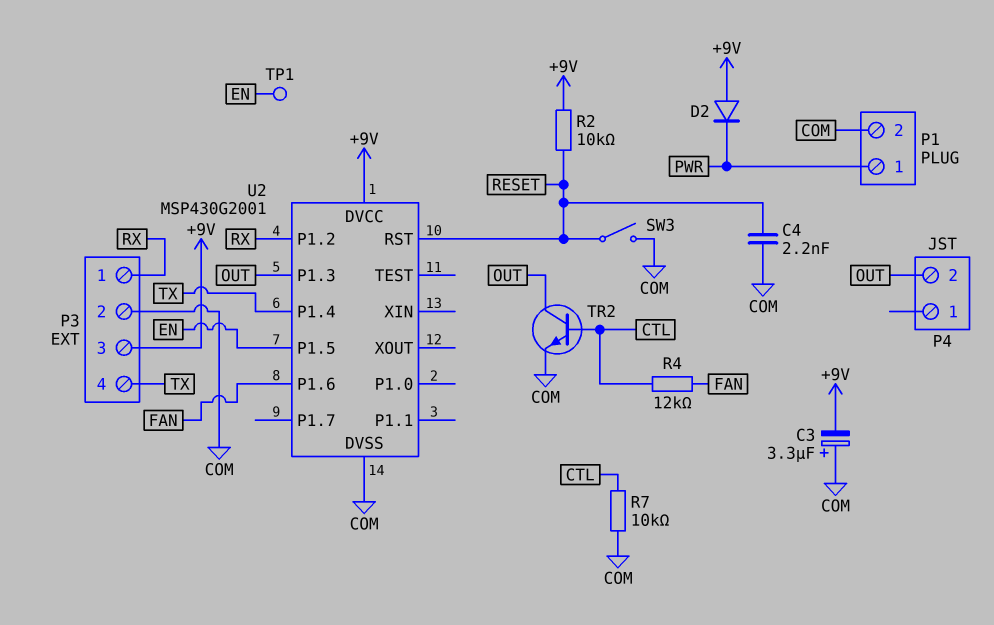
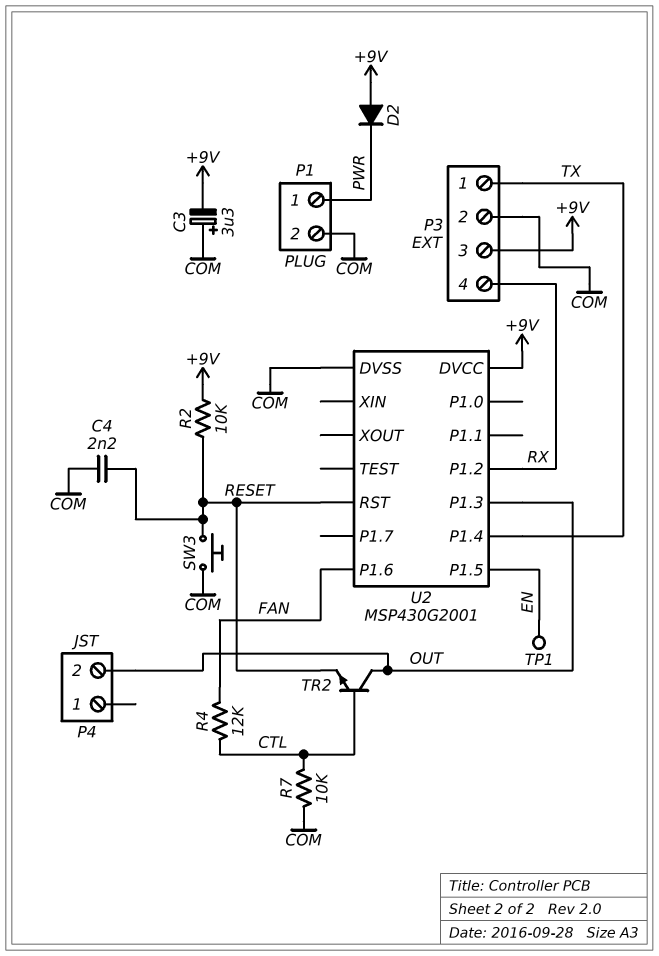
P3 pin 1: RX -> TX
P3 pin 4: TX -> RX
SW3: switch (COM, RESET) -> button (COM, RESET)
TR2: NPN (B CTL, C OUT, E COM) -> NPN (B CTL, C OUT, E RESET)

